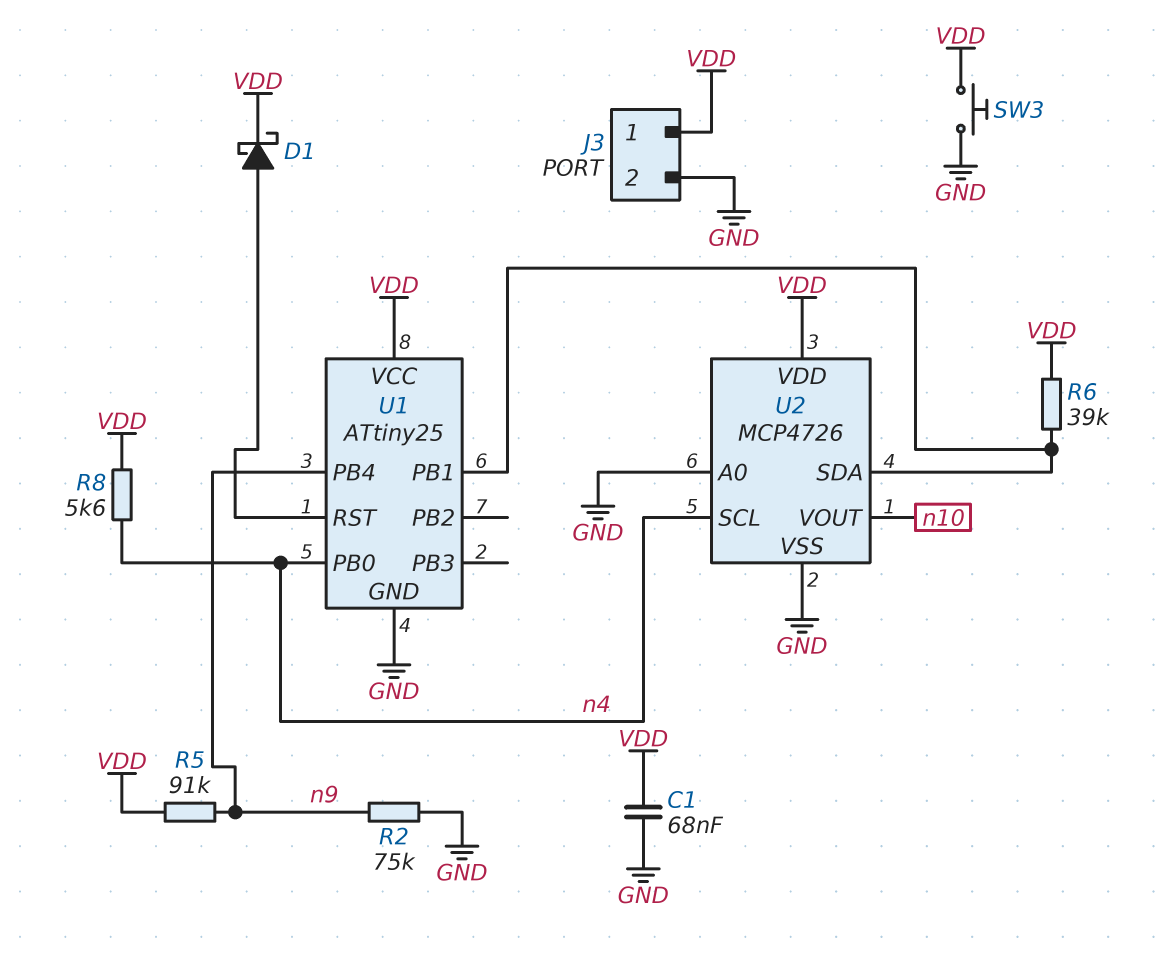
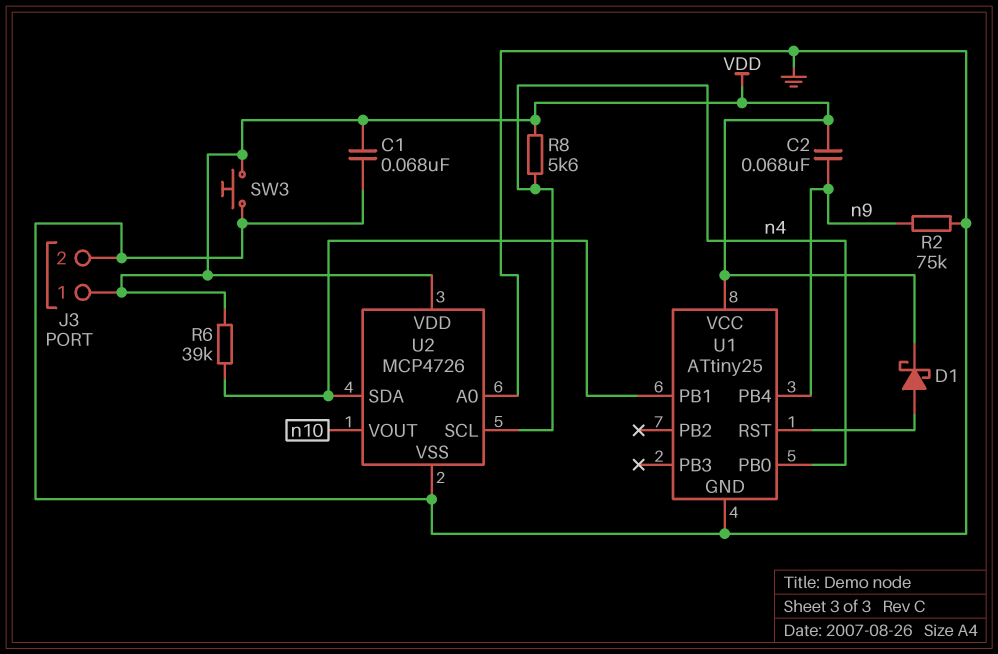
C2: none -> 68nF (VDD, n9)
R5: 91k (VDD, n9) -> none

